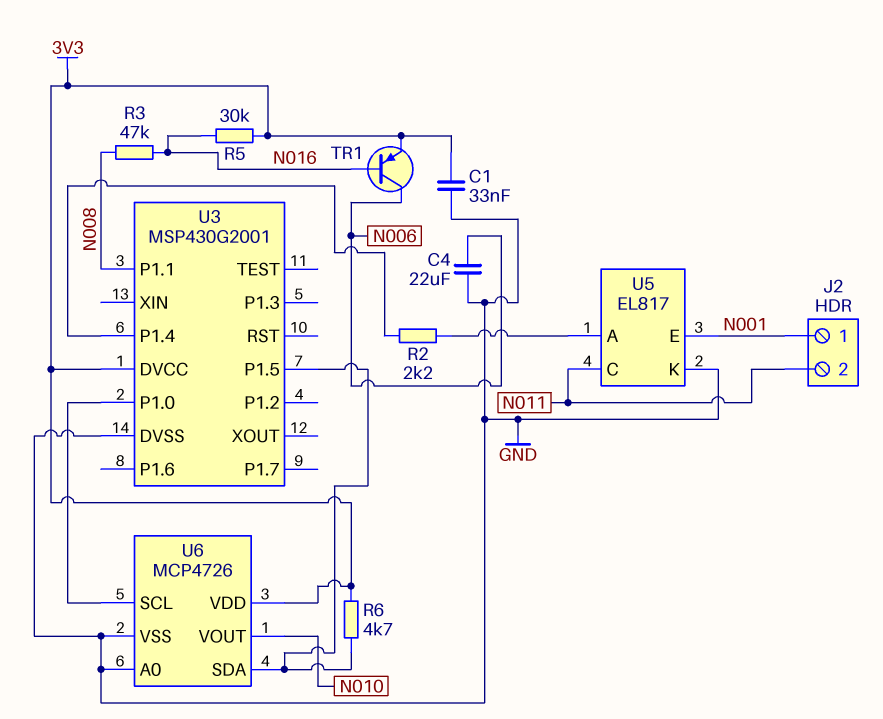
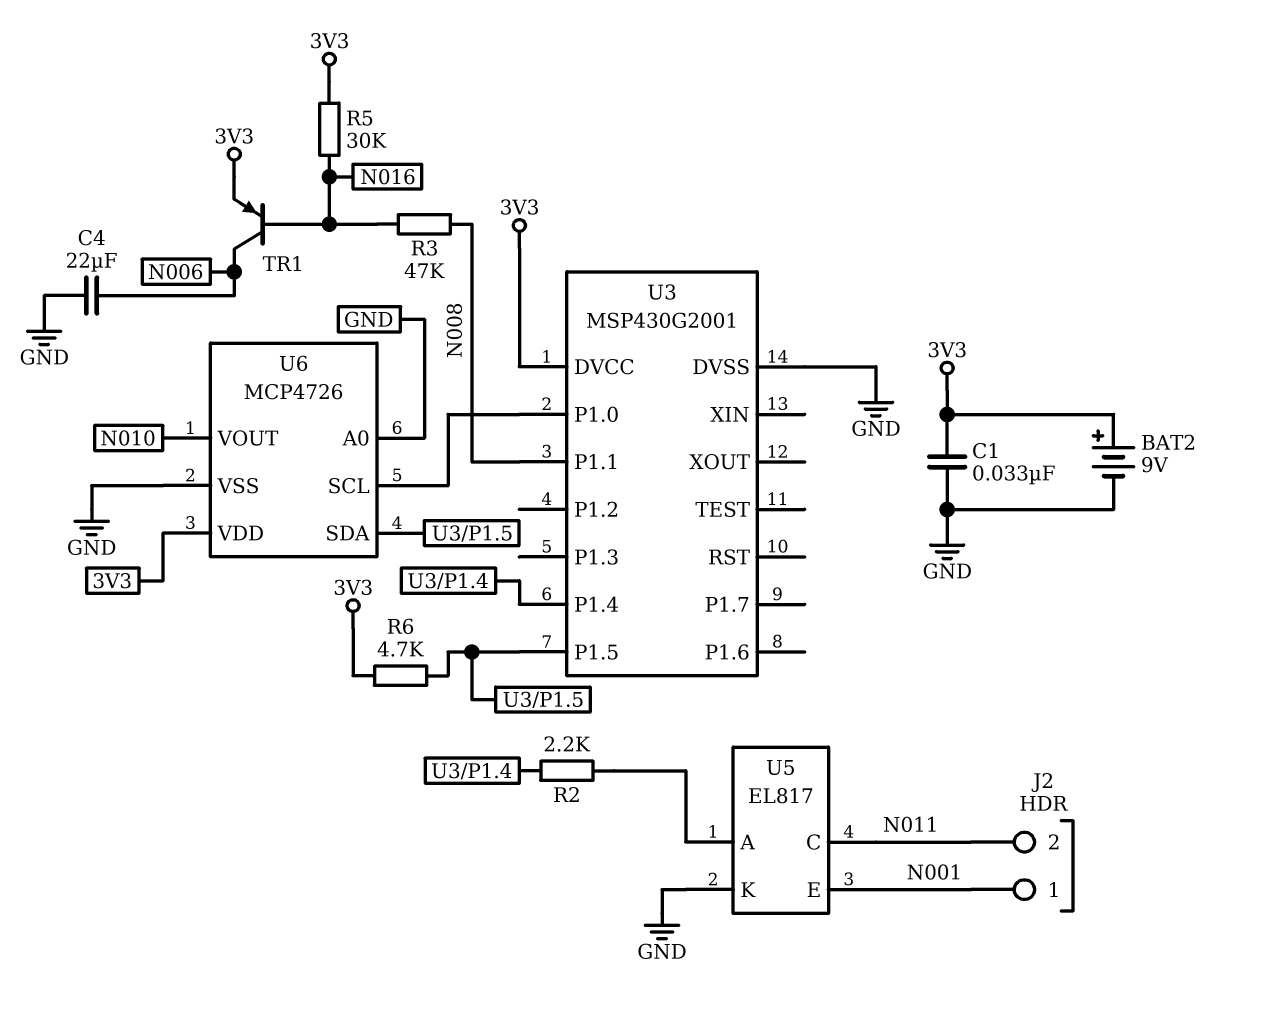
BAT2: none -> 9V (plus 3V3, minus GND)

